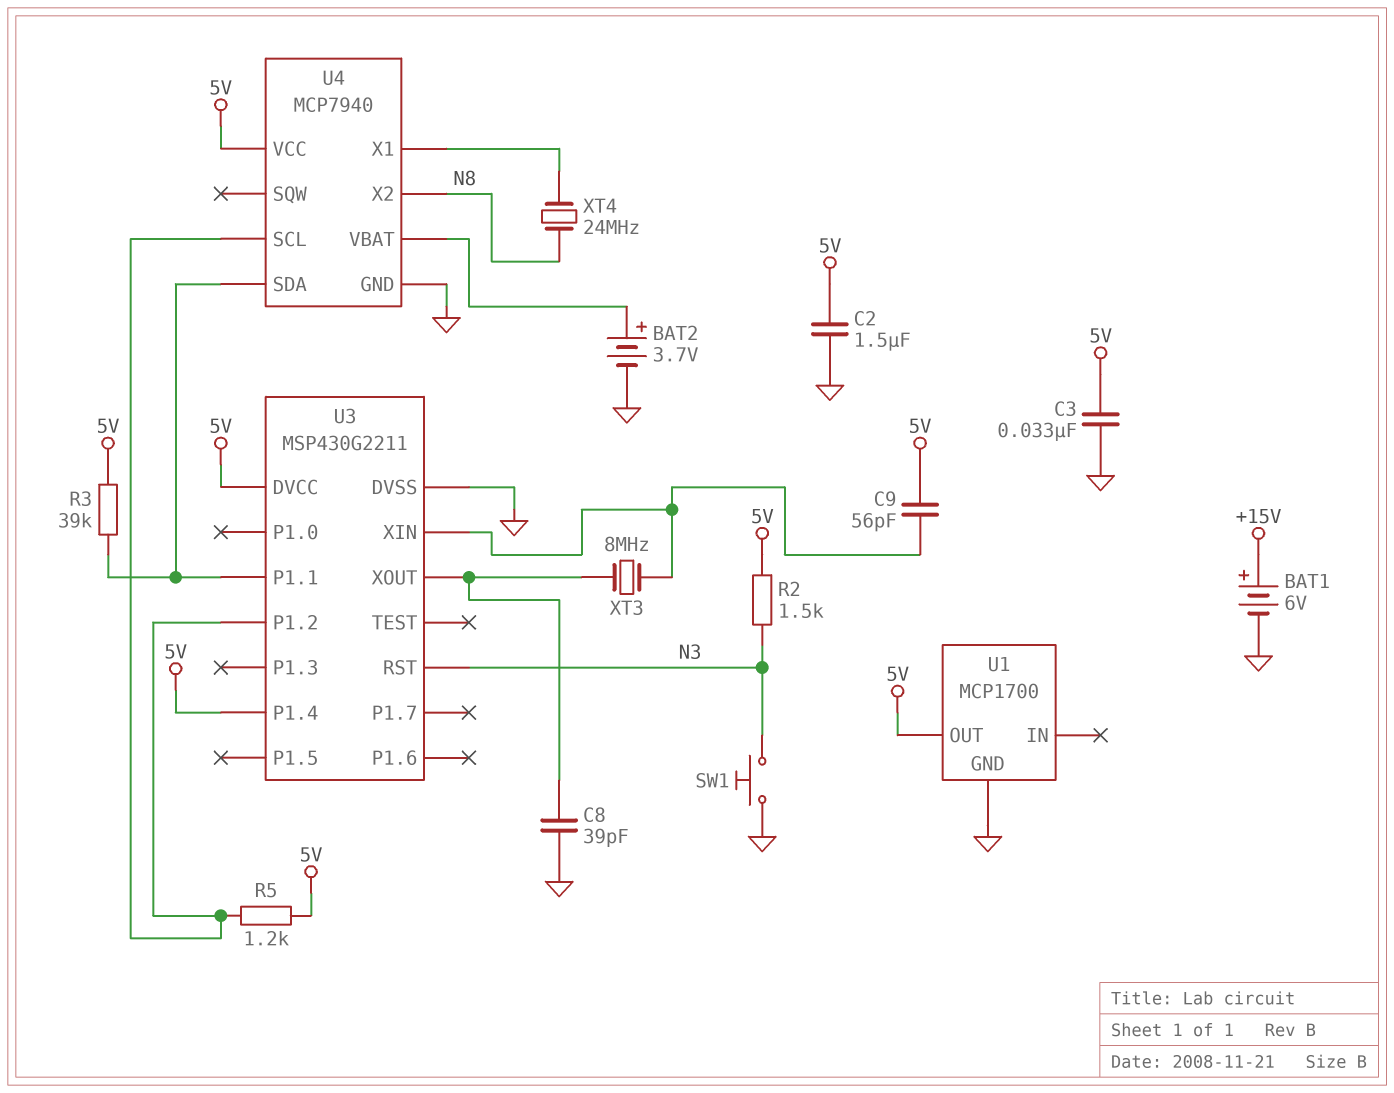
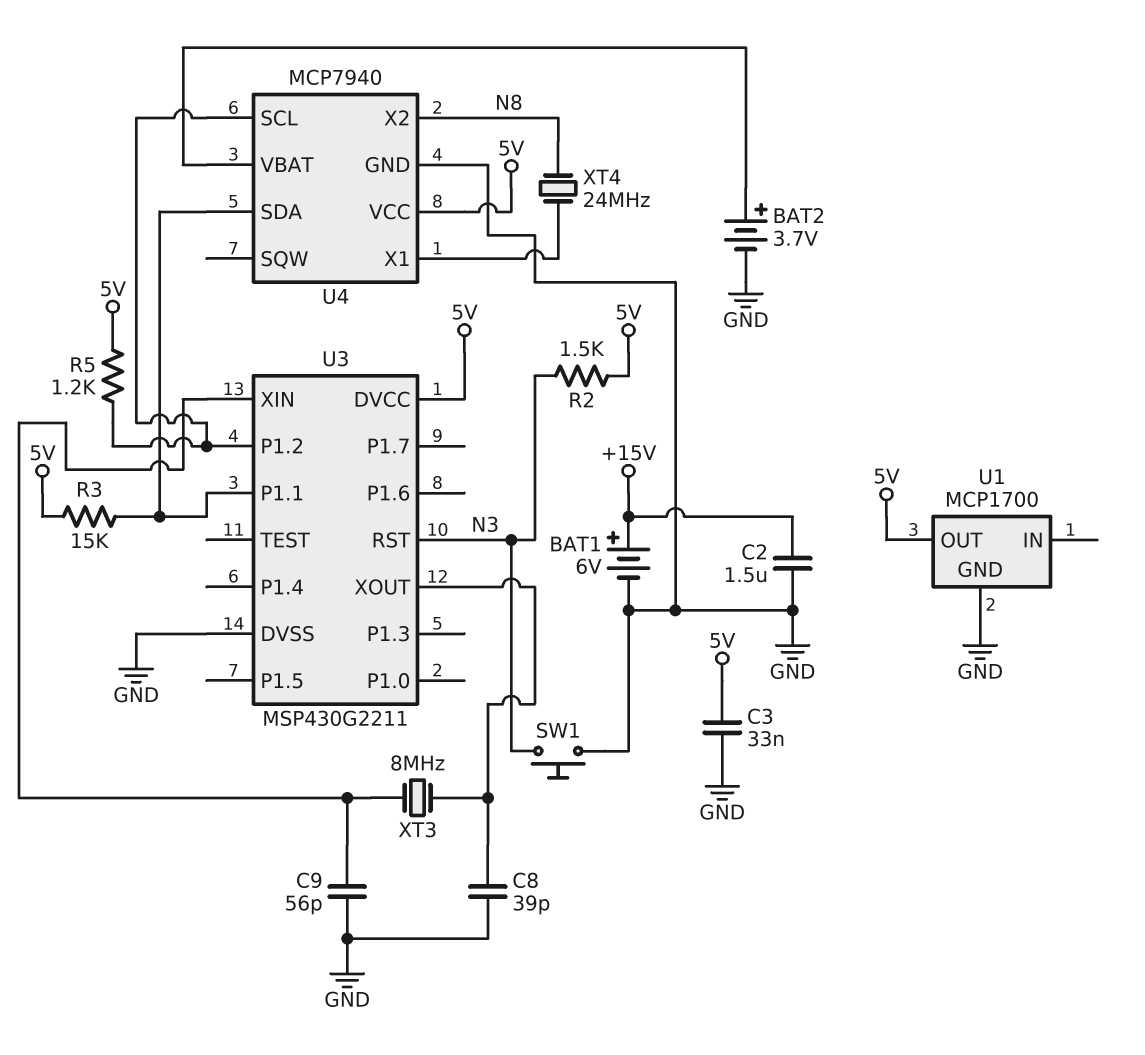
C2: 1.5uF (5V, GND) -> 1.5uF (+15V, GND)
C9: 56pF (5V, U3/XIN) -> 56pF (GND, U3/XIN)
R3: 39k (5V, U3/P1.1) -> 15k (5V, U3/P1.1)
U3 pin P1.4: 5V -> none

